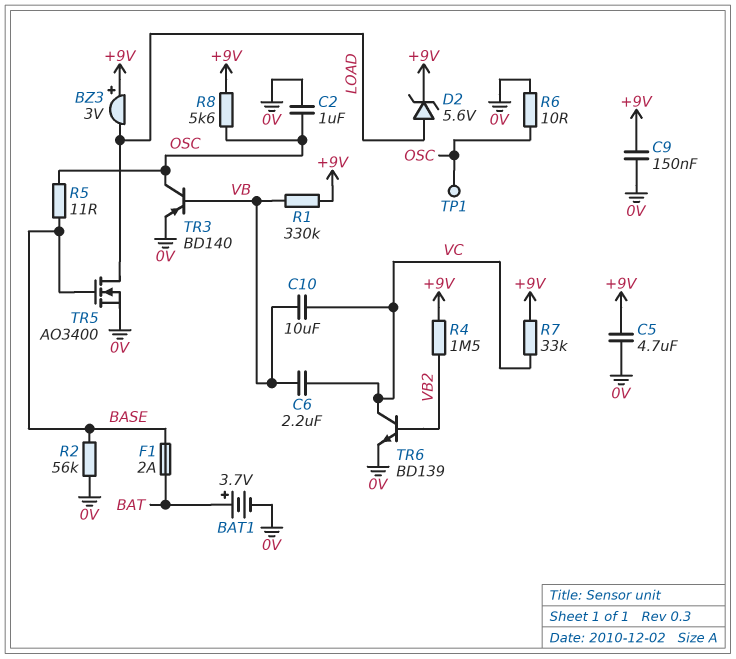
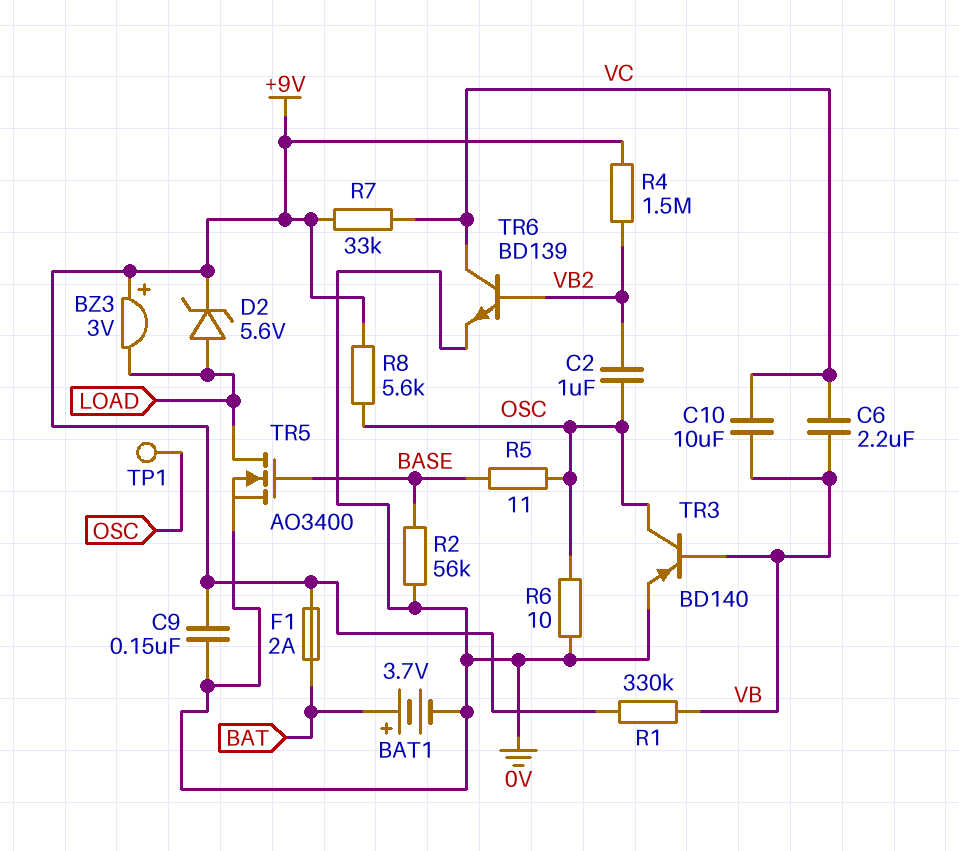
C2: 1uF (0V, OSC) -> 1uF (OSC, VB2)
C5: 4.7uF (+9V, 0V) -> none
F1: 2A (BASE, BAT) -> 2A (+9V, BAT)

